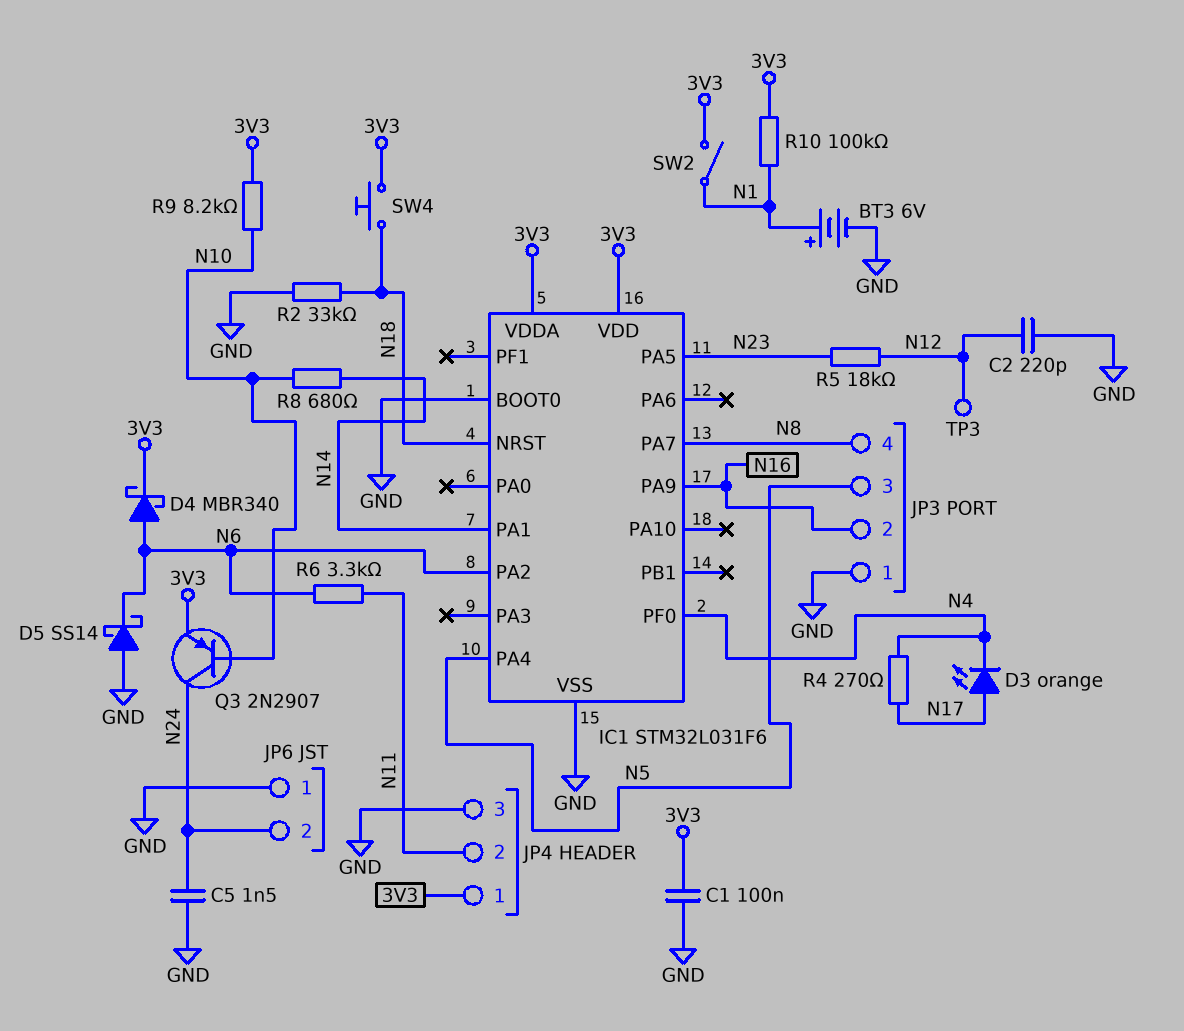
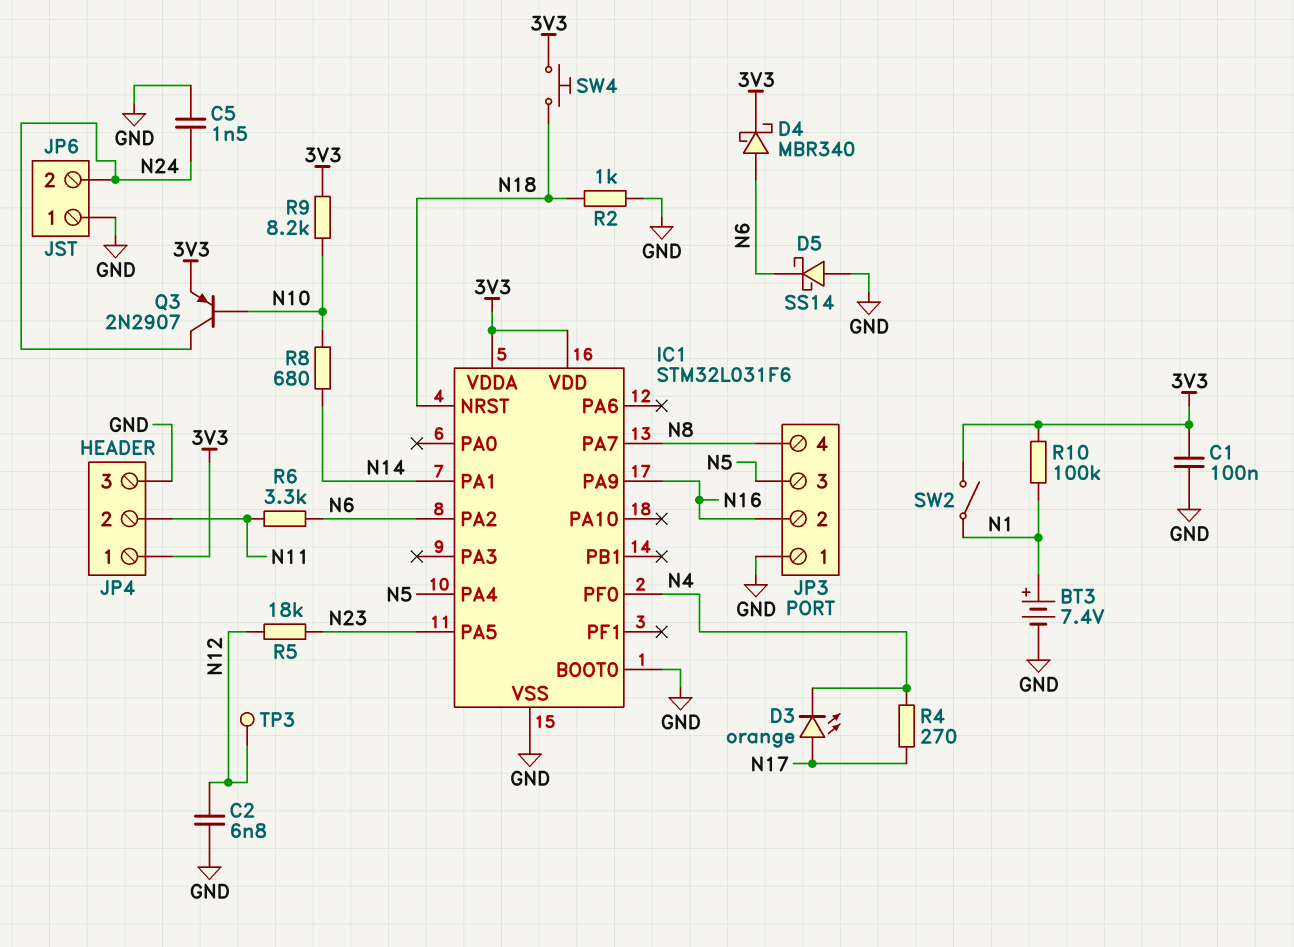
BT3: 6V (plus N1, minus GND) -> 7.4V (plus N1, minus GND)
C2: 220pF (GND, N12) -> 6.8nF (GND, N12)
R2: 33k (GND, N18) -> 1k (GND, N18)

